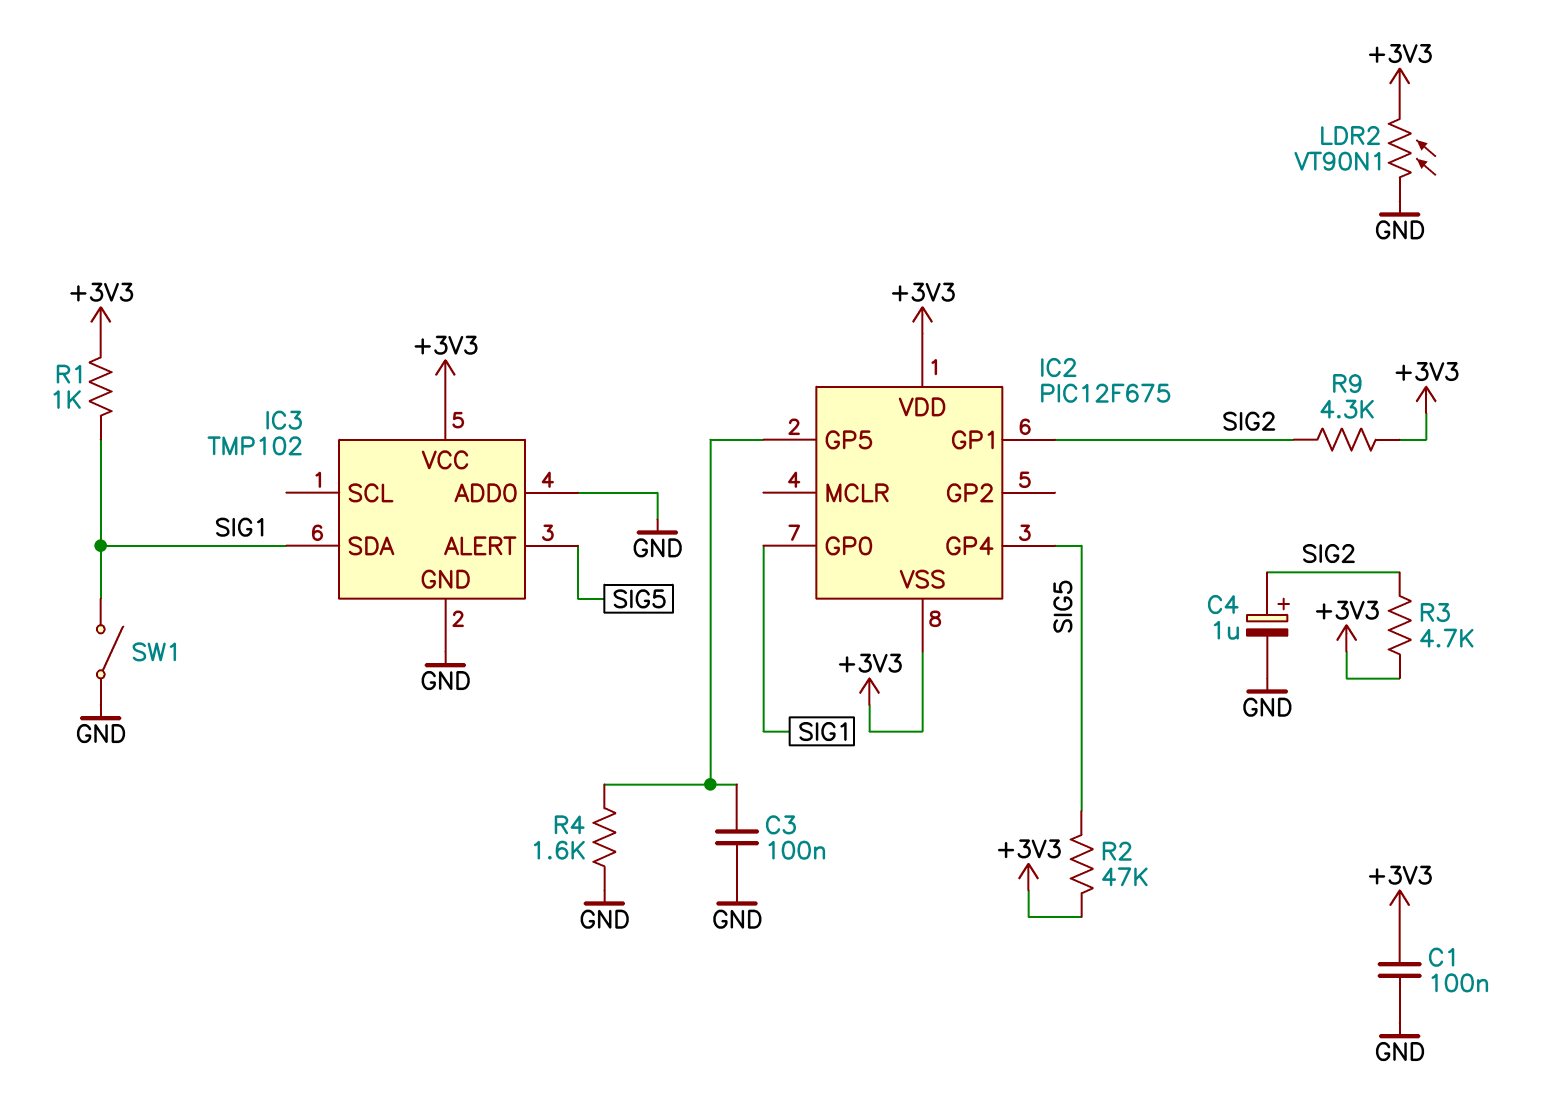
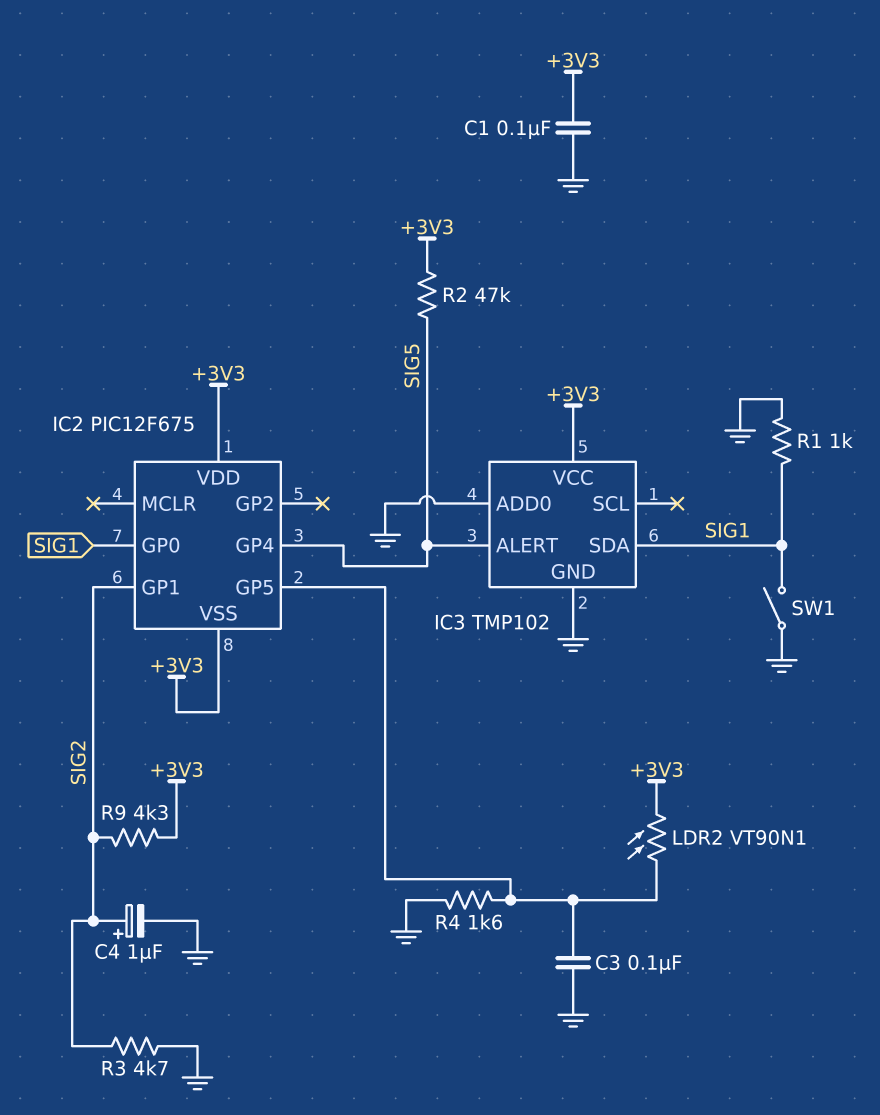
LDR2: VT90N1 (+3V3, GND) -> VT90N1 (+3V3, IC2/GP5)
R1: 1k (+3V3, SIG1) -> 1k (GND, SIG1)
R3: 4.7k (+3V3, SIG2) -> 4.7k (GND, SIG2)

